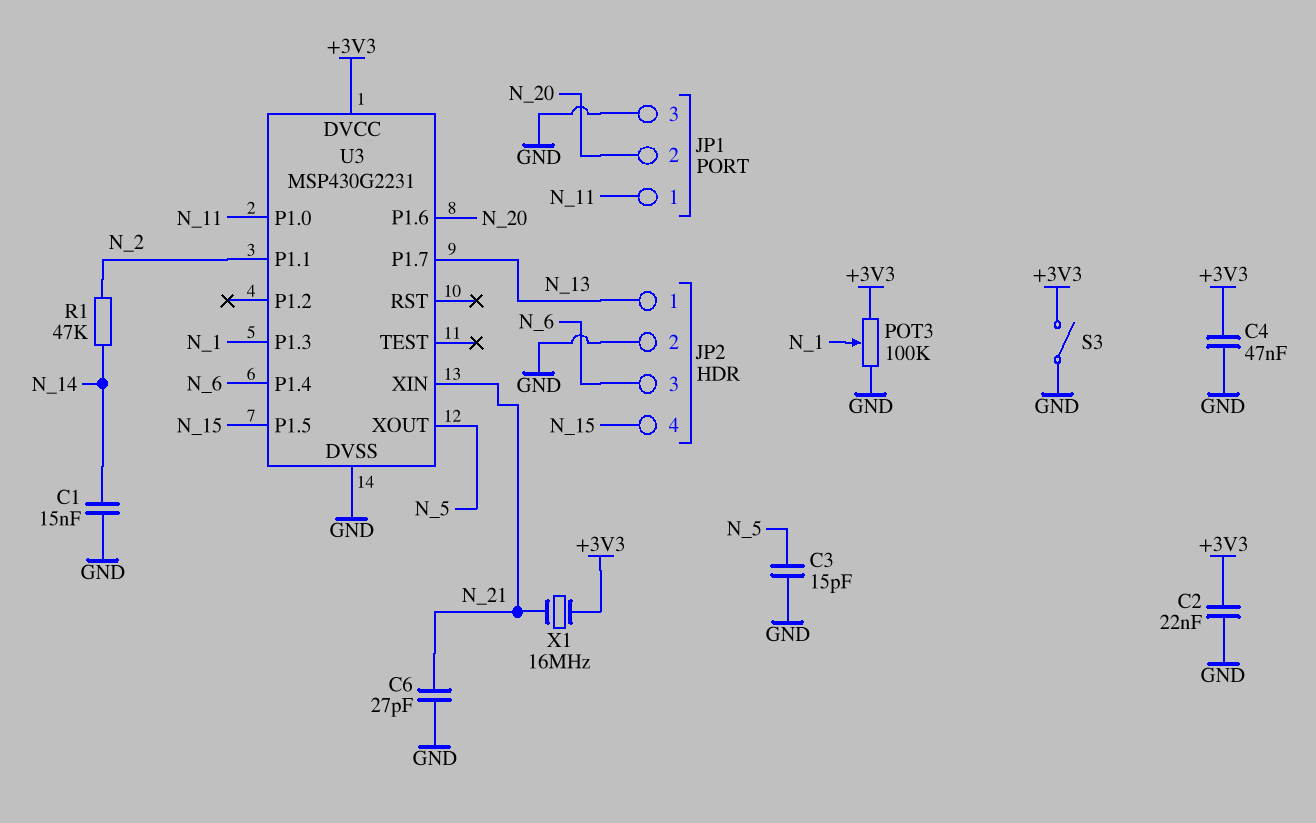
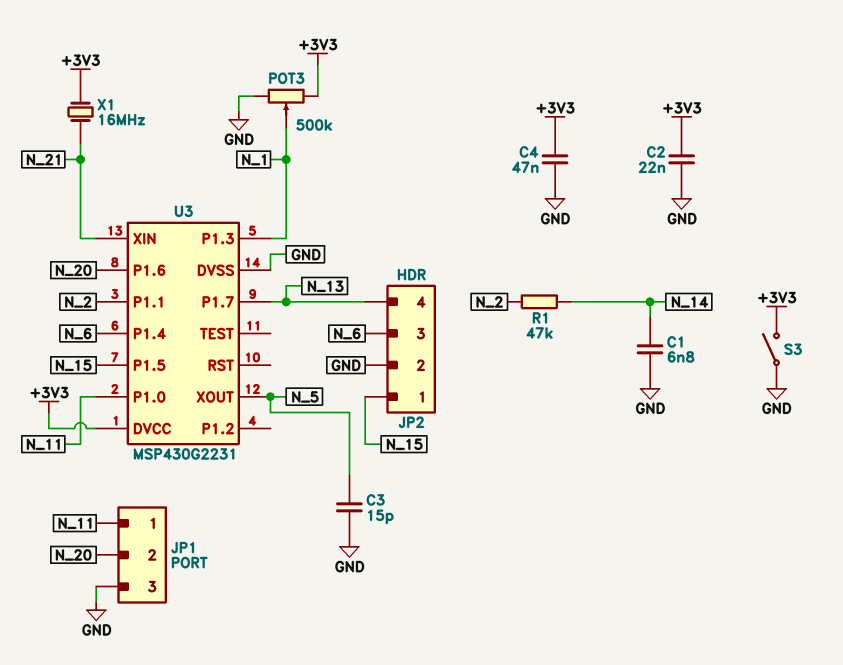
C1: 15nF (GND, N_14) -> 6.8nF (GND, N_14)
C6: 27pF (GND, N_21) -> none
JP2 pin 1: N_13 -> N_15
JP2 pin 4: N_15 -> N_13
POT3: 100k (+3V3, GND, wiper N_1) -> 500k (+3V3, GND, wiper N_1)

